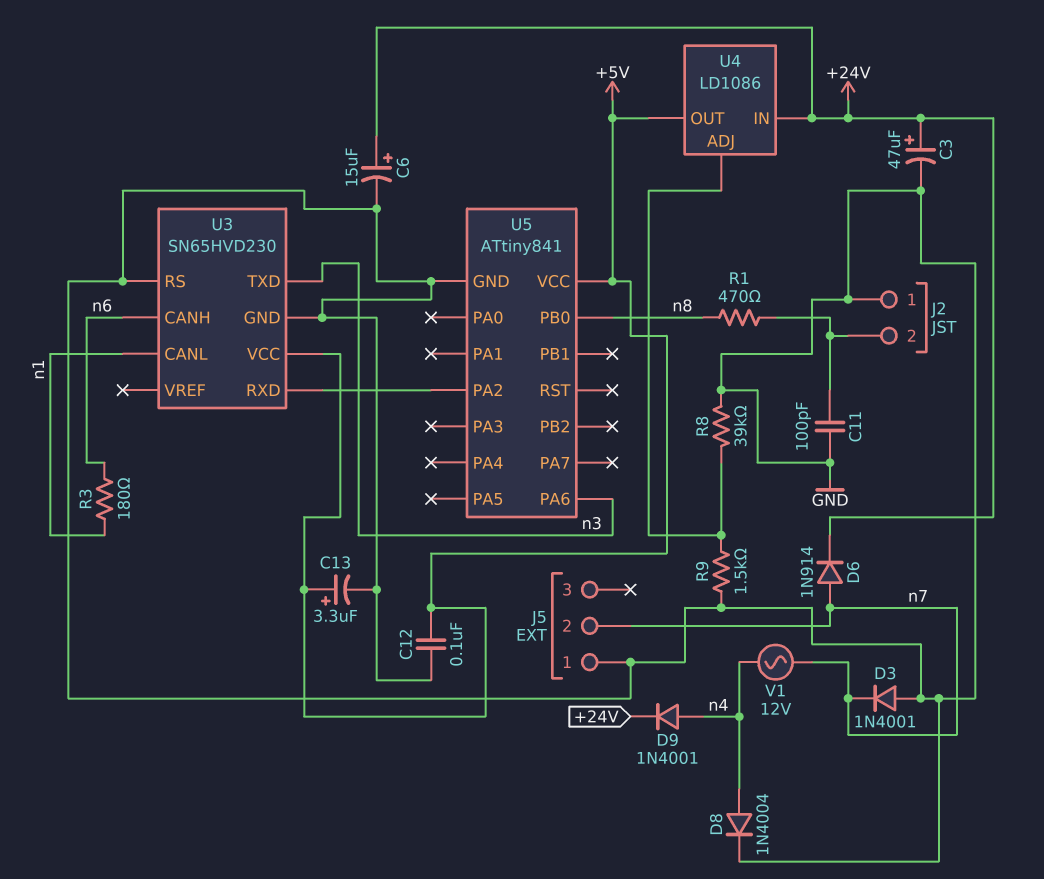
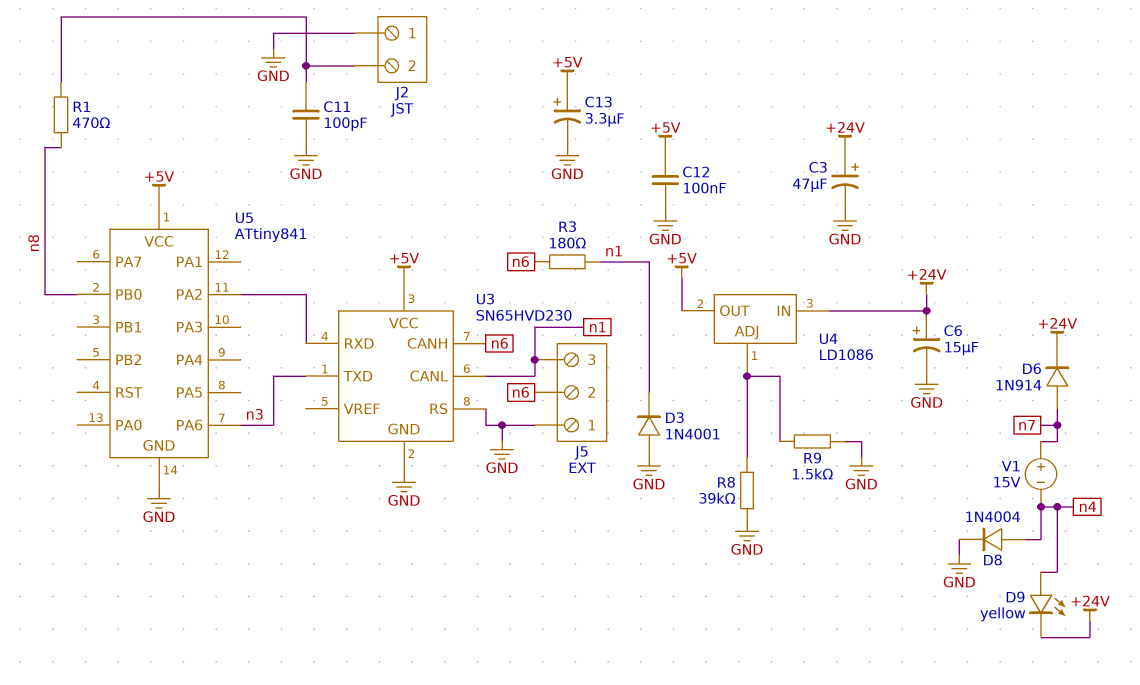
D3: diode 1N4001 (A GND, K n7) -> diode 1N4001 (A GND, K n1)
D9: diode 1N4001 (A n4, K +24V) -> LED yellow (A n4, K +24V)
J5 pin 2: n7 -> n6
J5 pin 3: none -> n1
V1: AC 12V (n4, n7) -> 15V (plus n7, minus n4)

